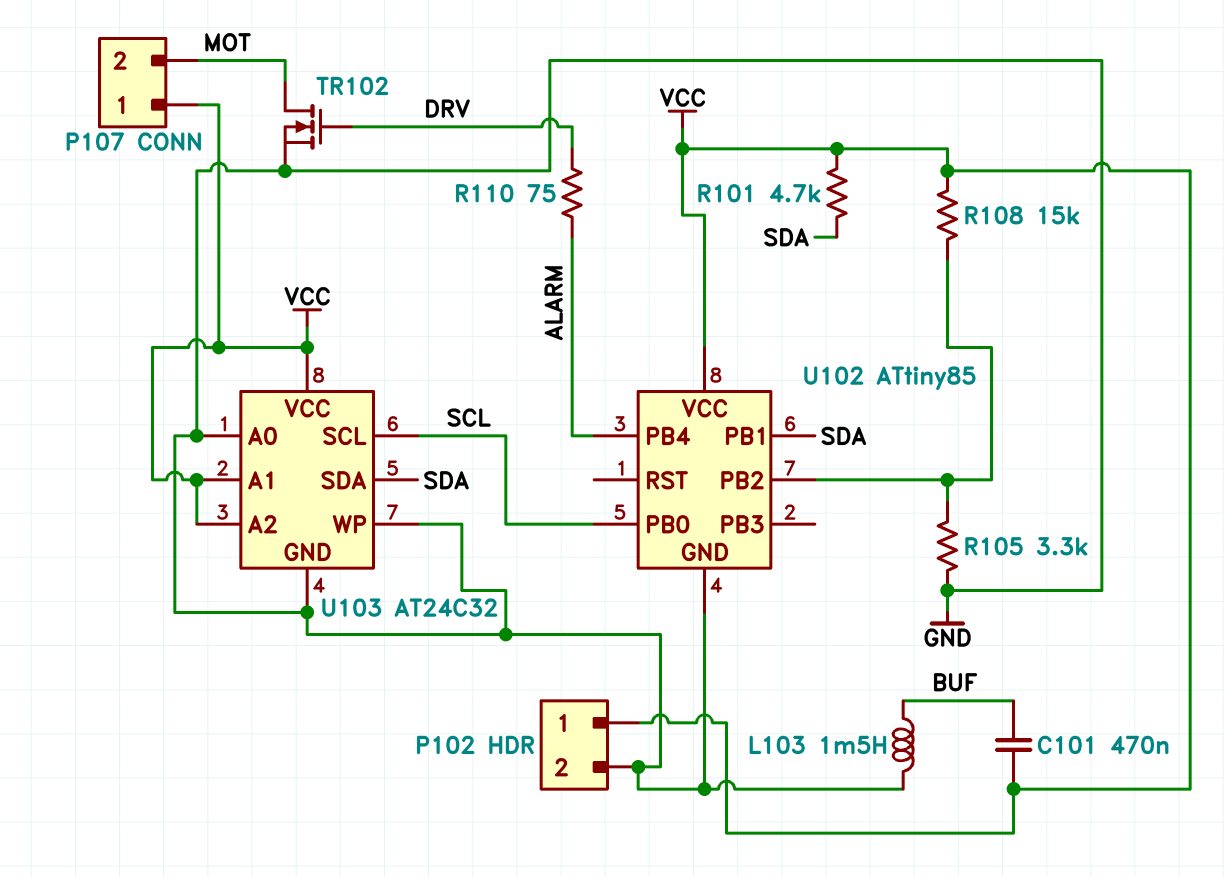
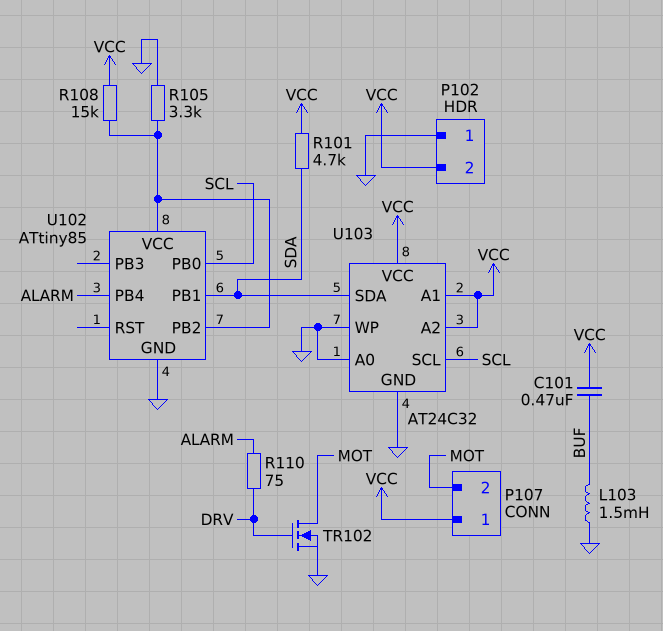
P102 pin 1: VCC -> GND
P102 pin 2: GND -> VCC
U102 pin VCC: VCC -> U102/PB2

